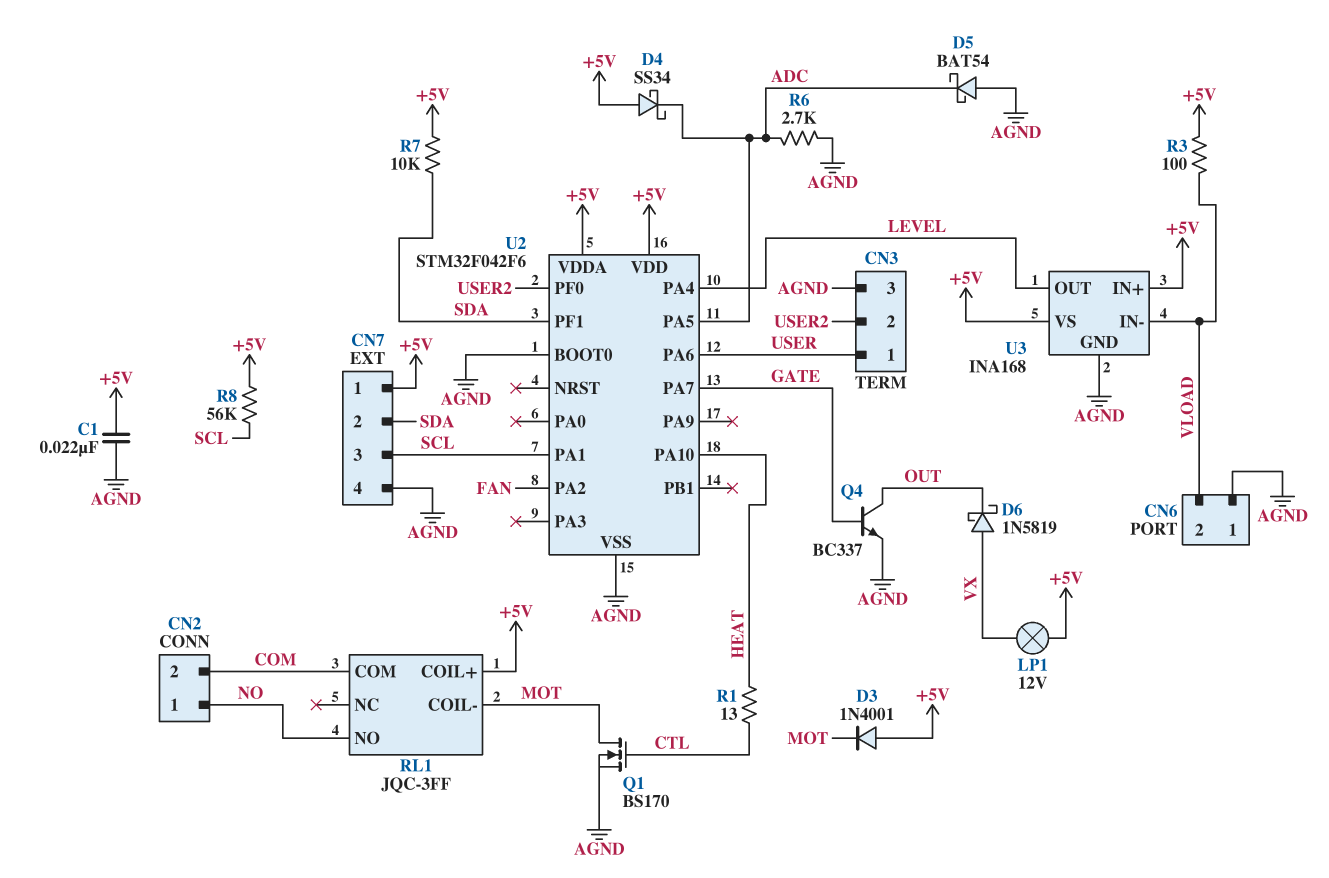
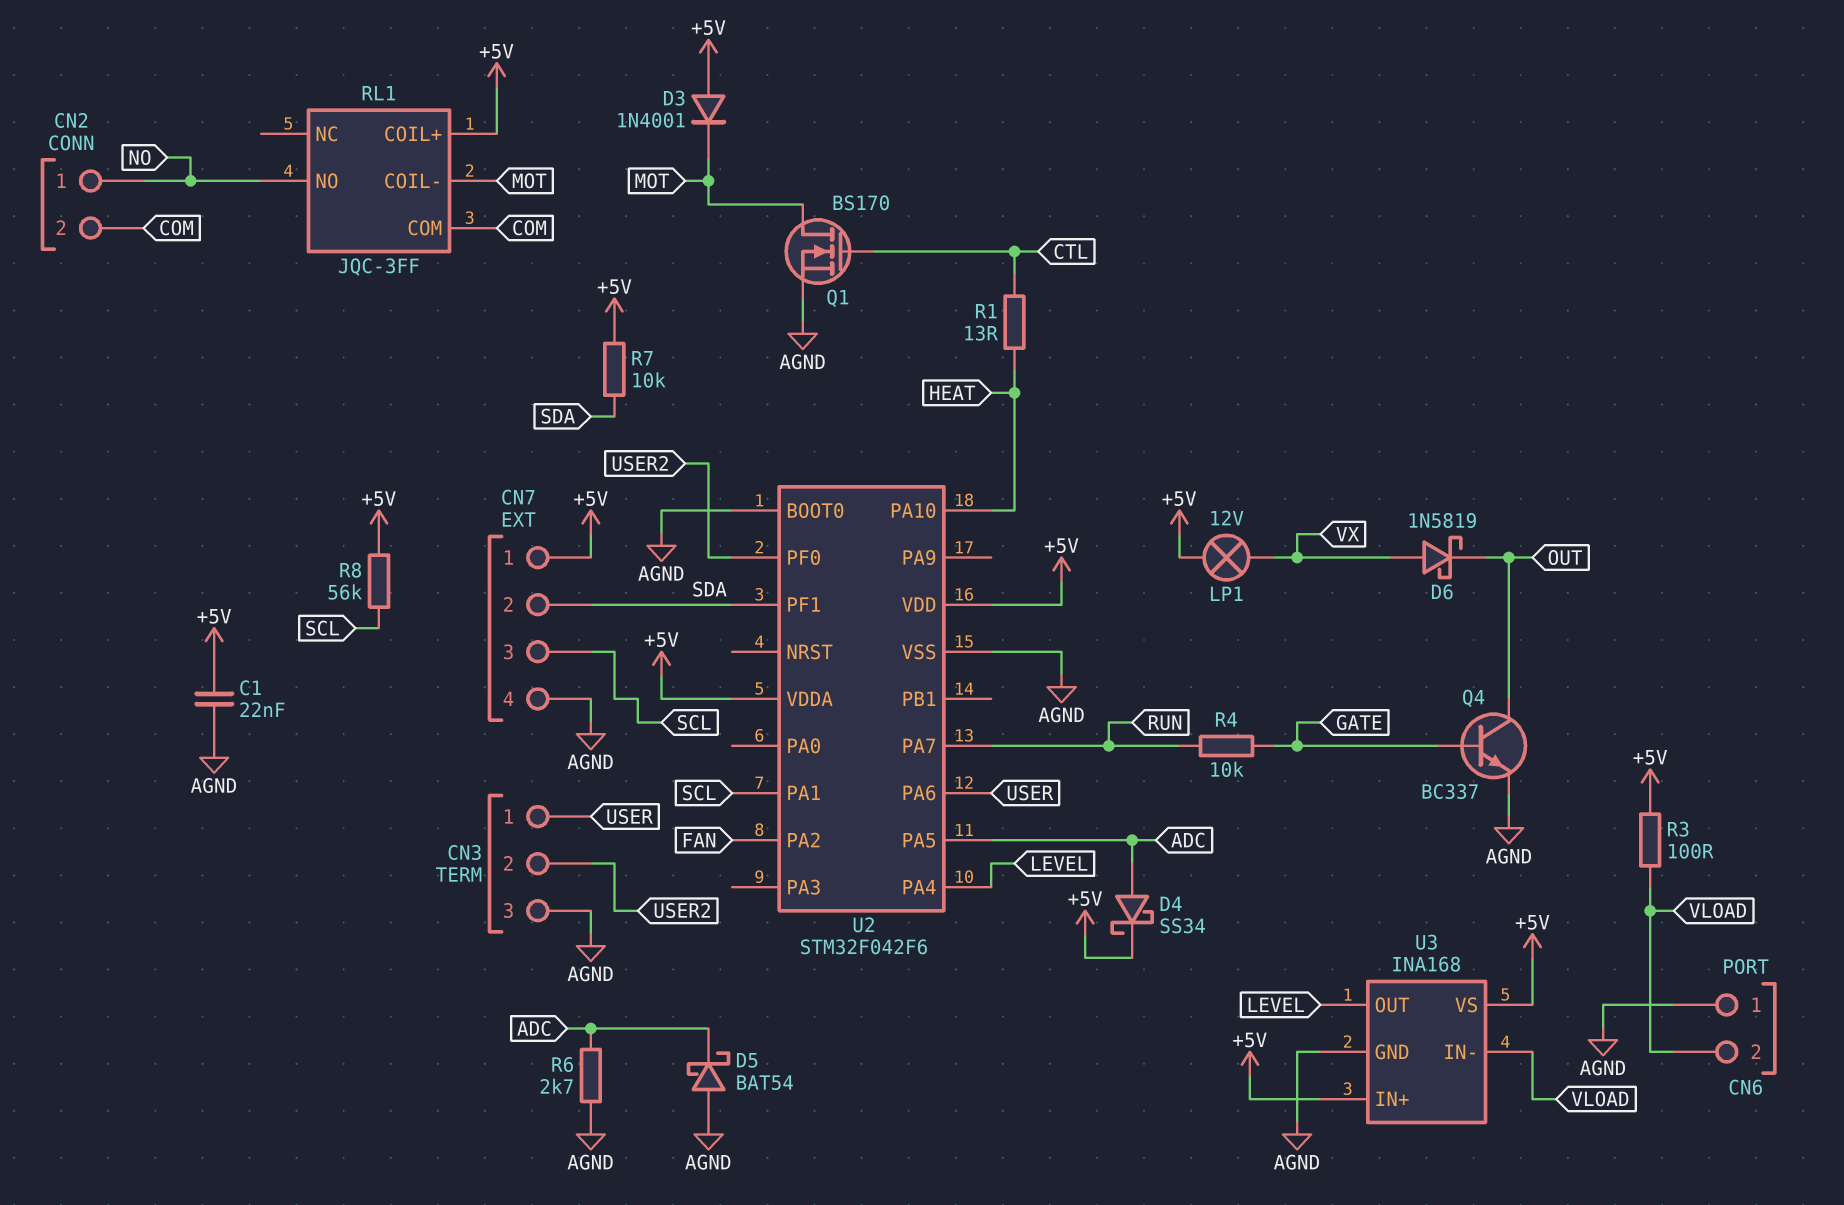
D4: schottky SS34 (A +5V, K ADC) -> schottky SS34 (A ADC, K +5V)
R4: none -> 10k (GATE, RUN)
U2 pin PA7: GATE -> RUN

